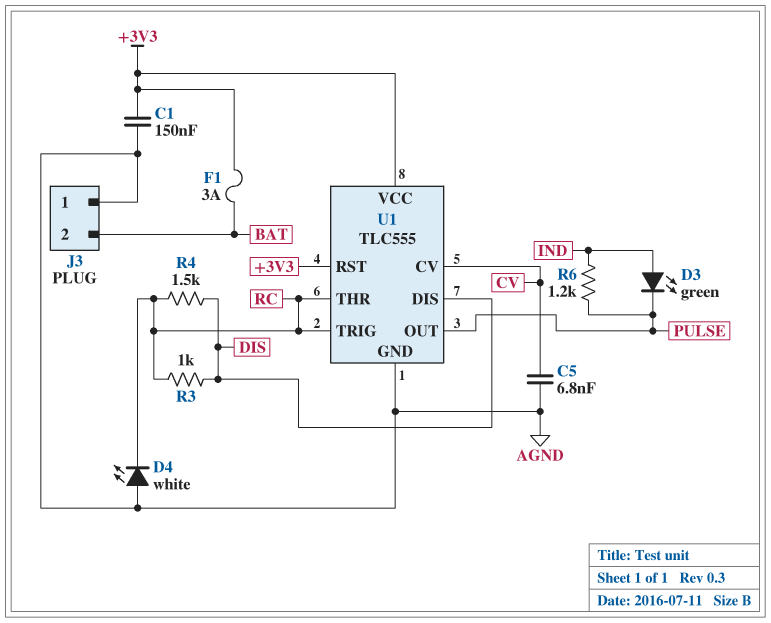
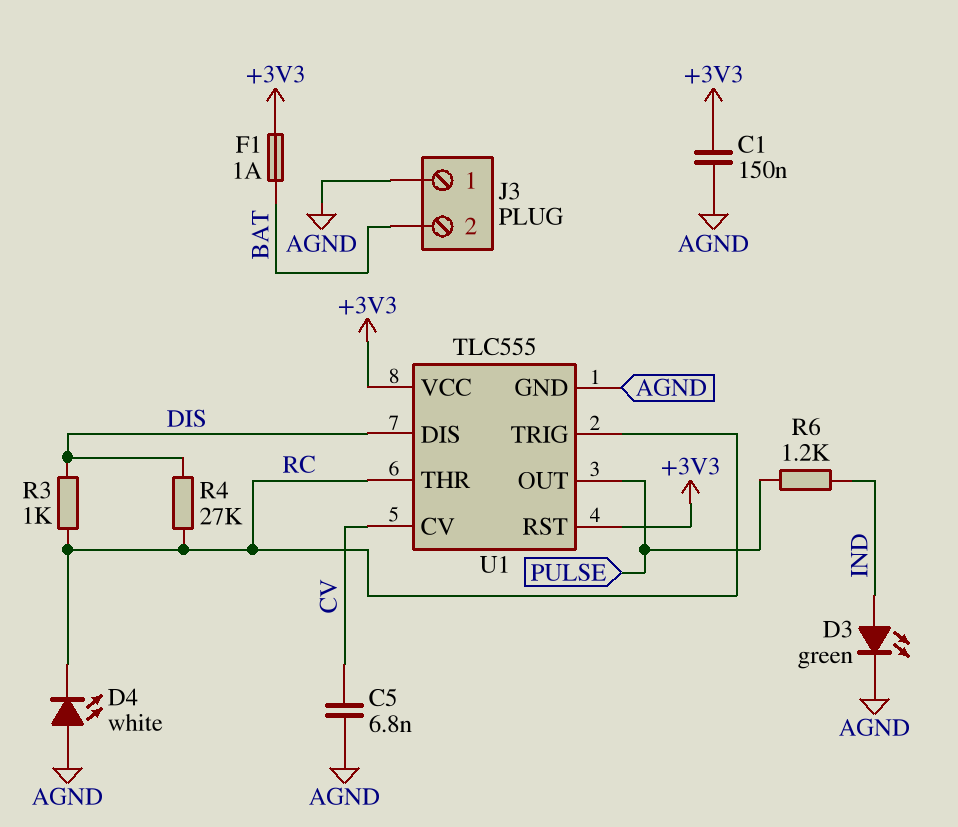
D3: LED green (A IND, K PULSE) -> LED green (A IND, K AGND)
F1: 3A (+3V3, BAT) -> 1A (+3V3, BAT)
R4: 1.5k (DIS, RC) -> 27k (DIS, RC)

